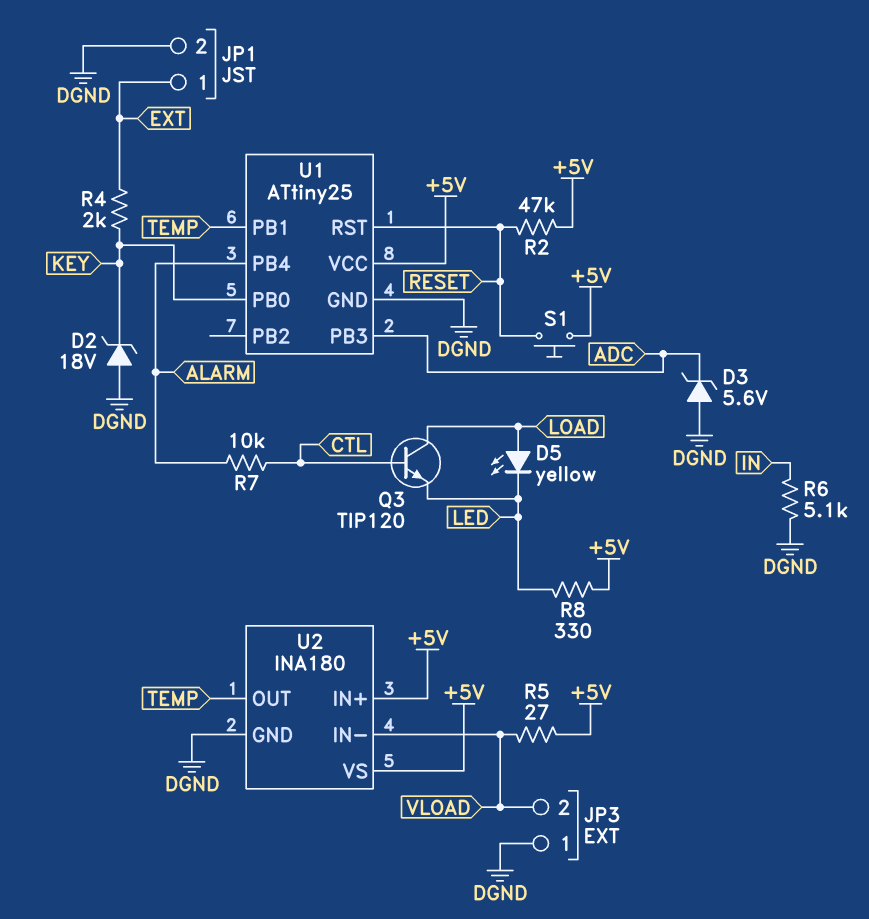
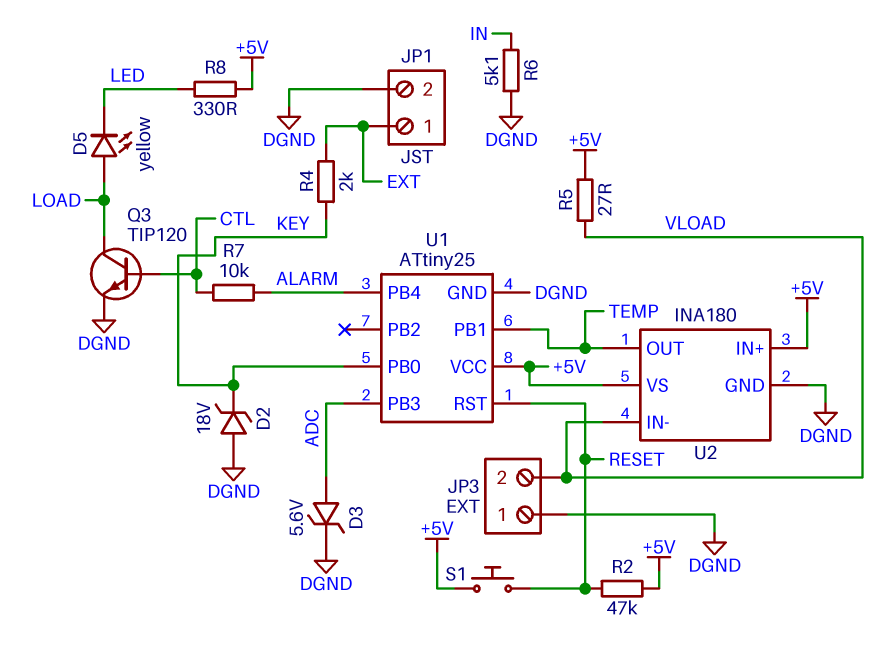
D3: zener 5.6V (A DGND, K ADC) -> zener 5.6V (A ADC, K DGND)
Q3: NPN TIP120 (B CTL, C LOAD, E LED) -> NPN TIP120 (B CTL, C LOAD, E DGND)

